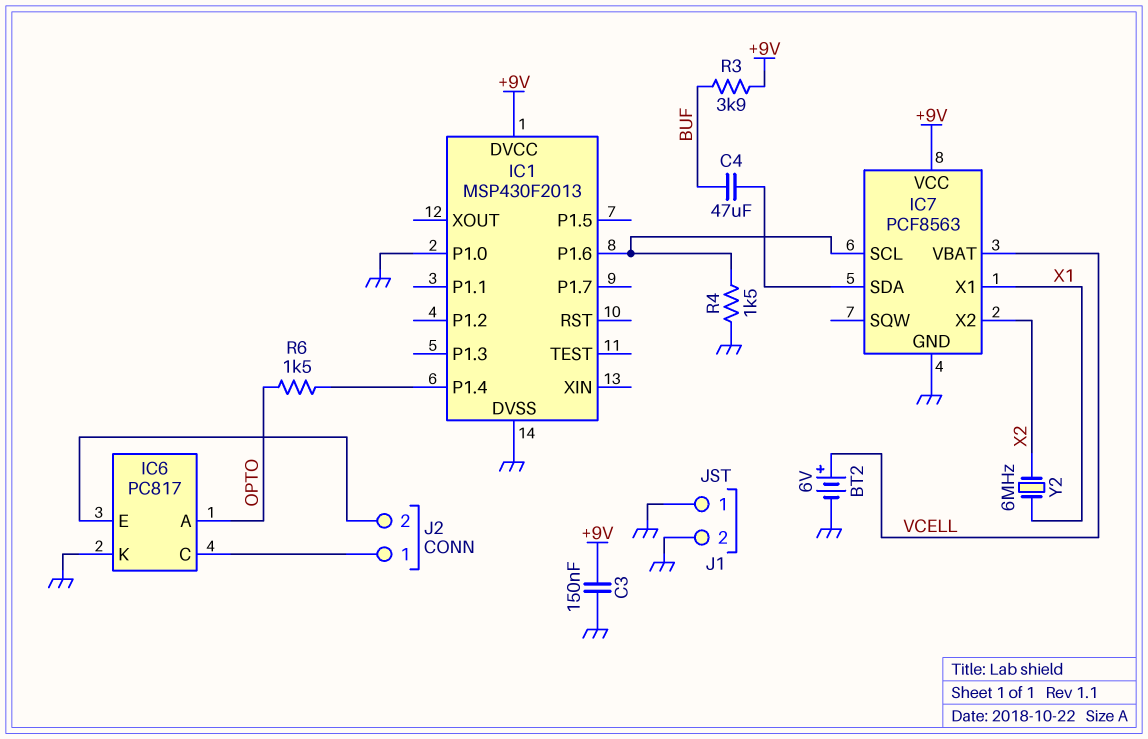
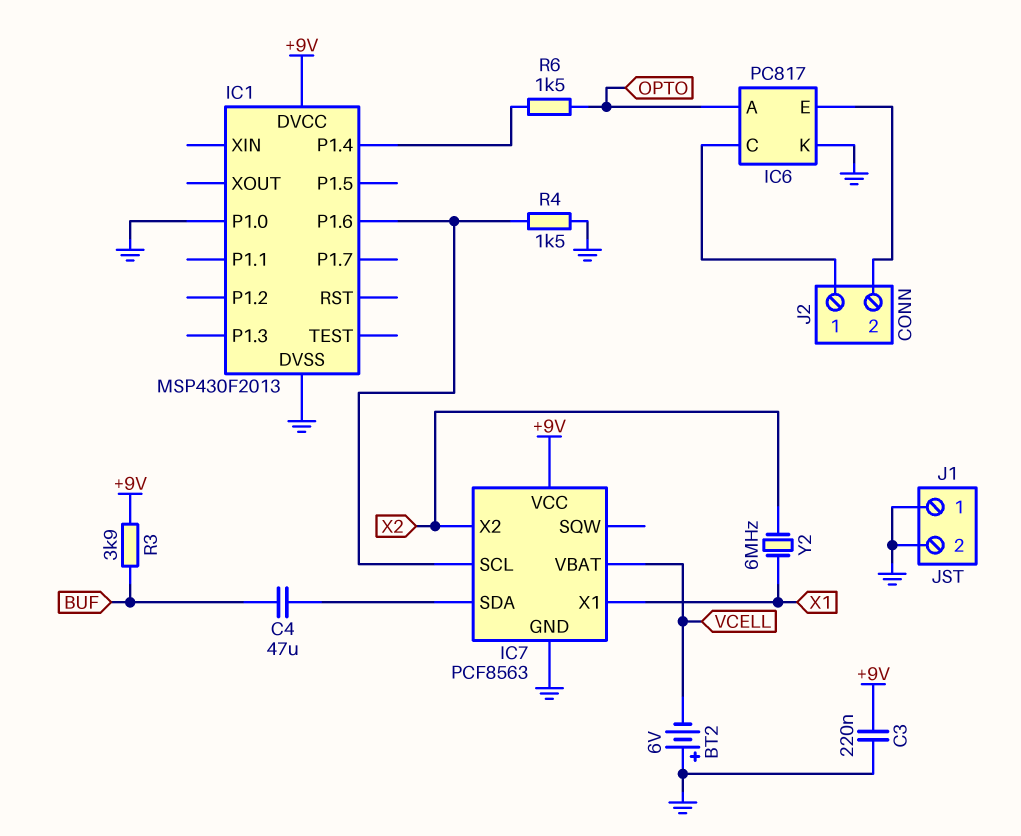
BT2: 6V (plus VCELL, minus GND) -> 6V (plus GND, minus VCELL)
C3: 150nF (+9V, GND) -> 220nF (+9V, GND)

